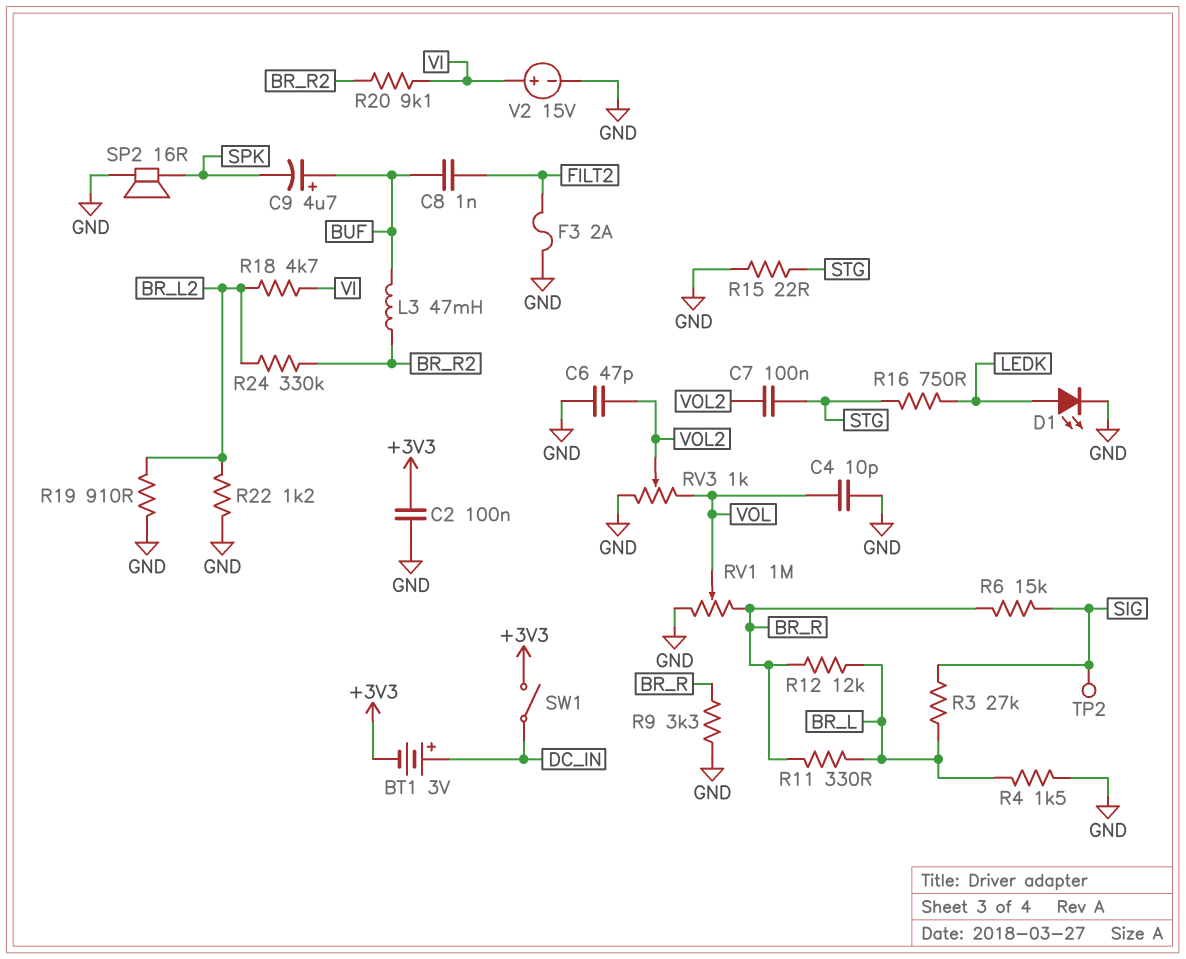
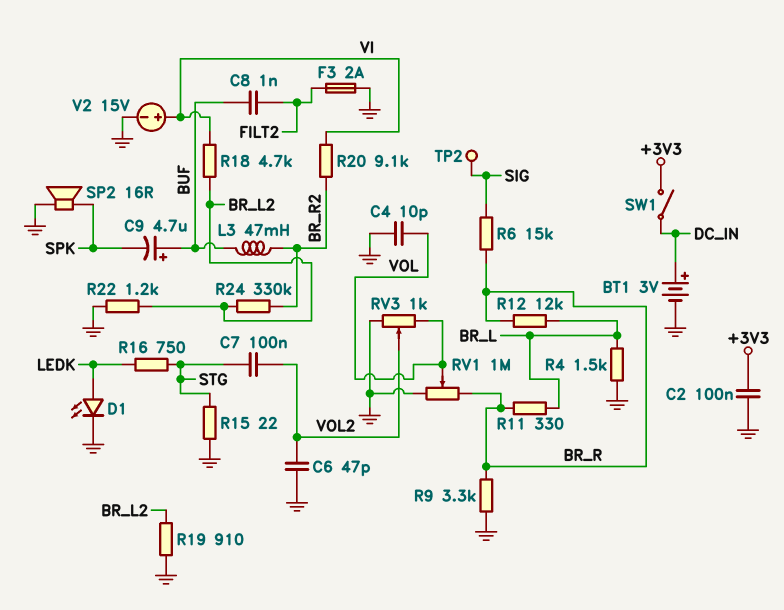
BT1: 3V (plus DC_IN, minus +3V3) -> 3V (plus DC_IN, minus GND)
R3: 27k (BR_L, SIG) -> none

